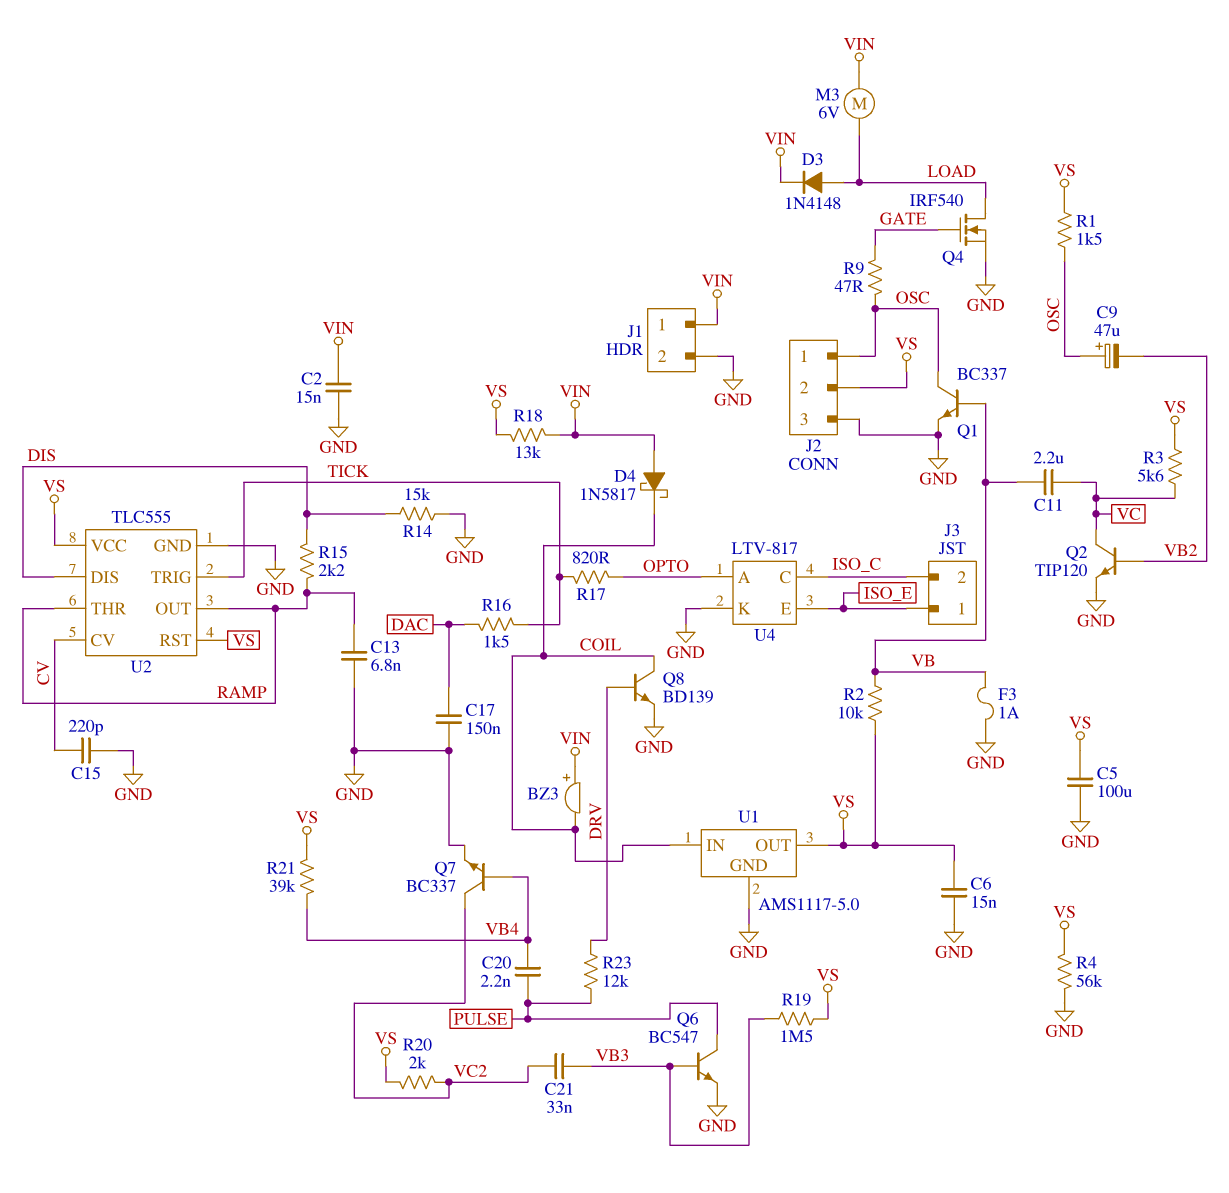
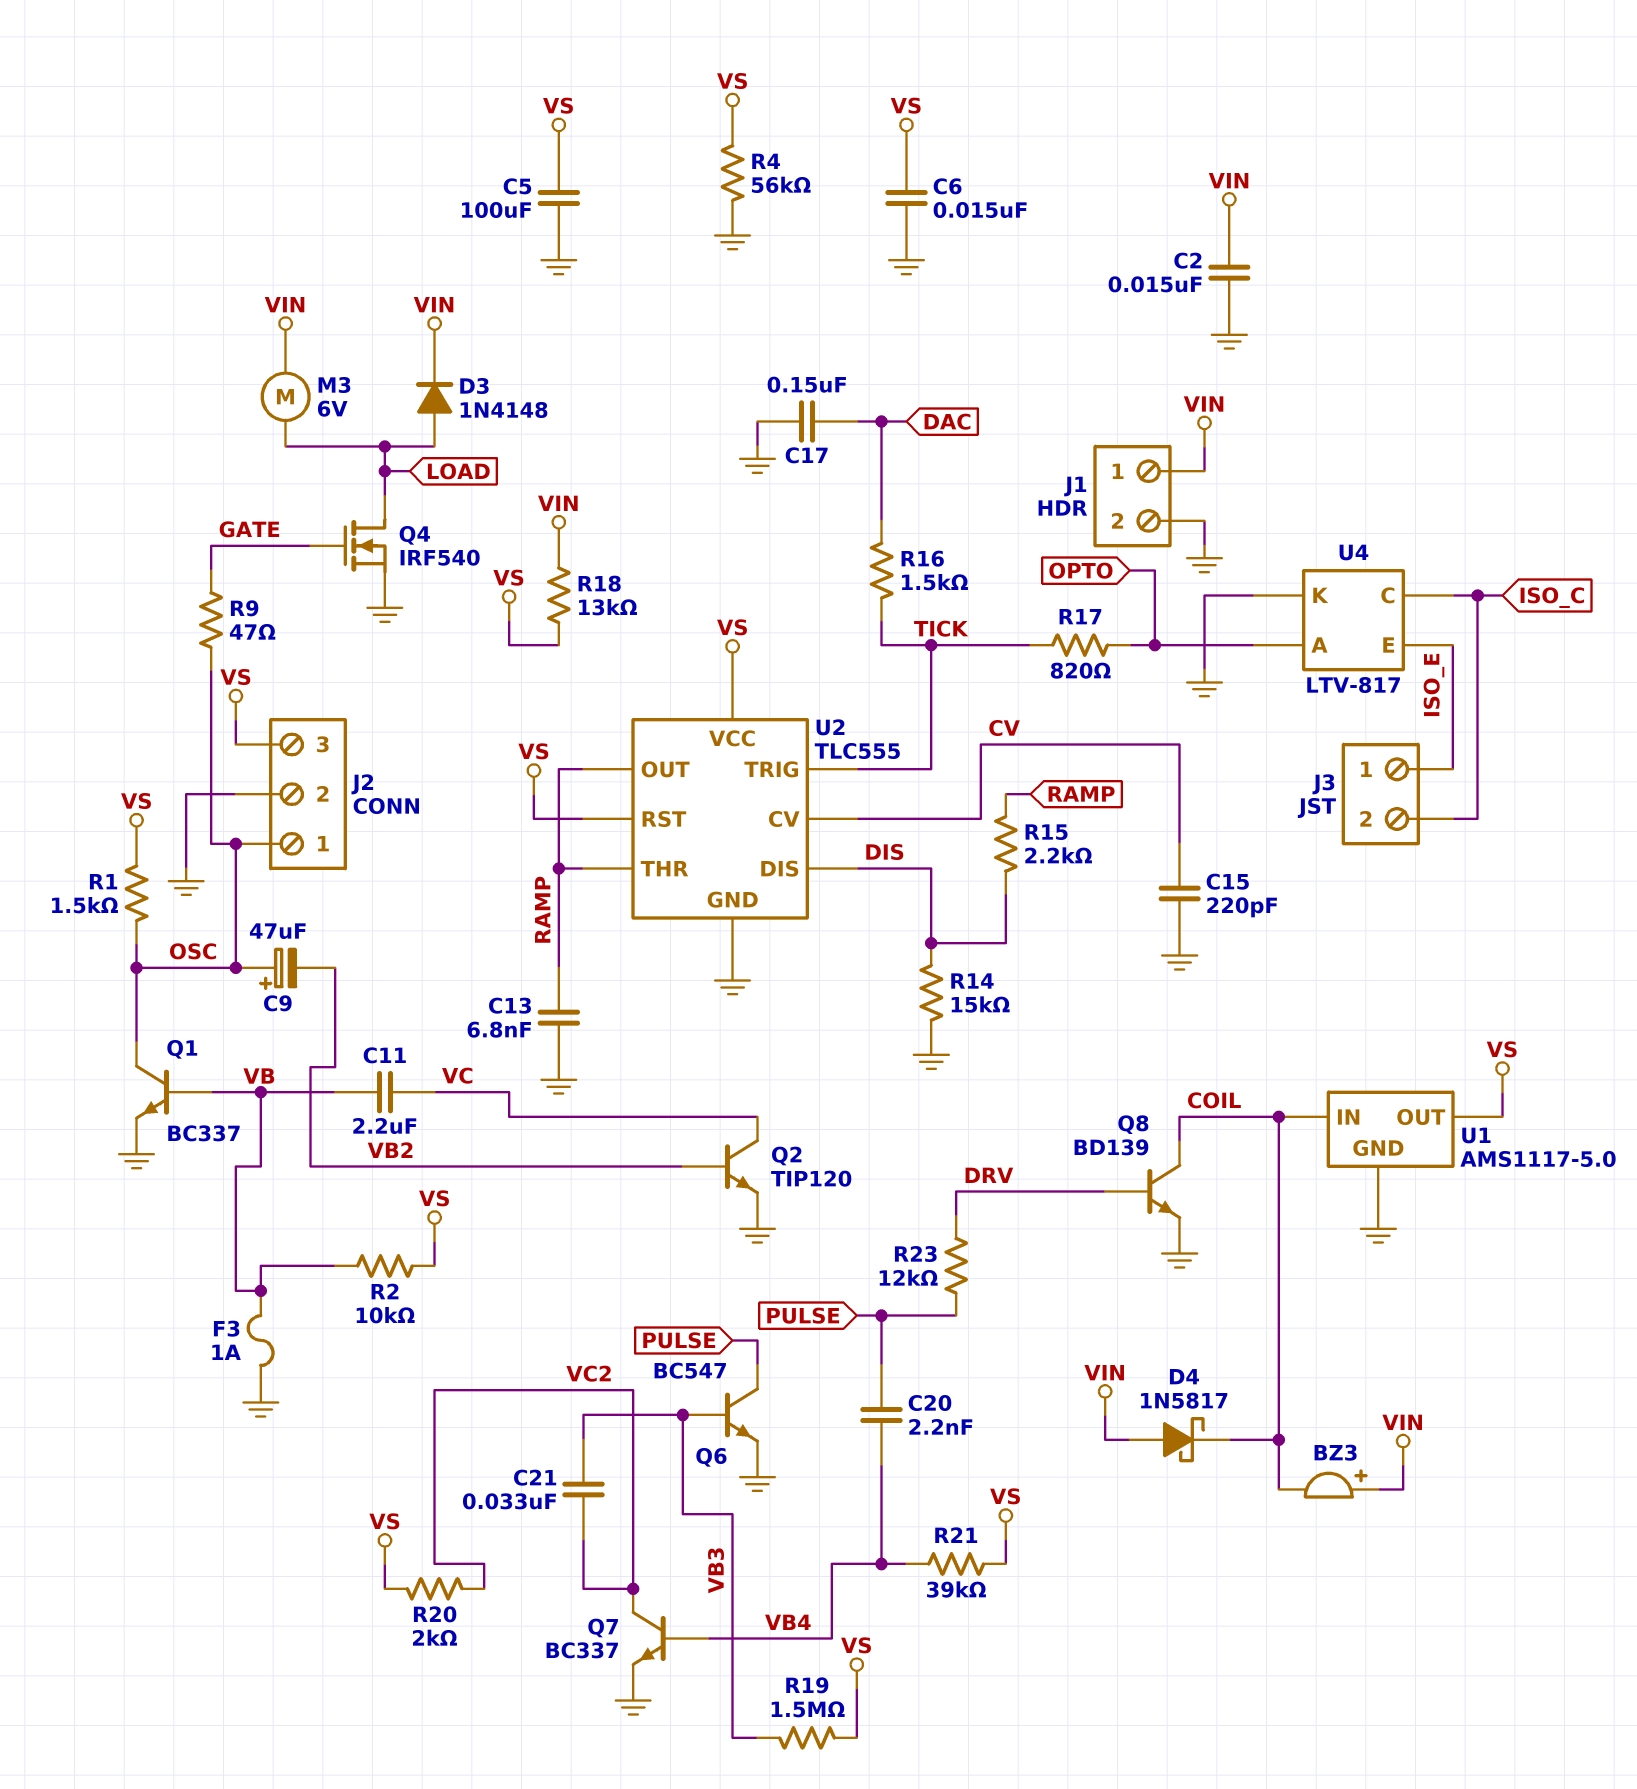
J2 pin 2: VS -> GND
J2 pin 3: GND -> VS
R3: 5.6k (VC, VS) -> none

